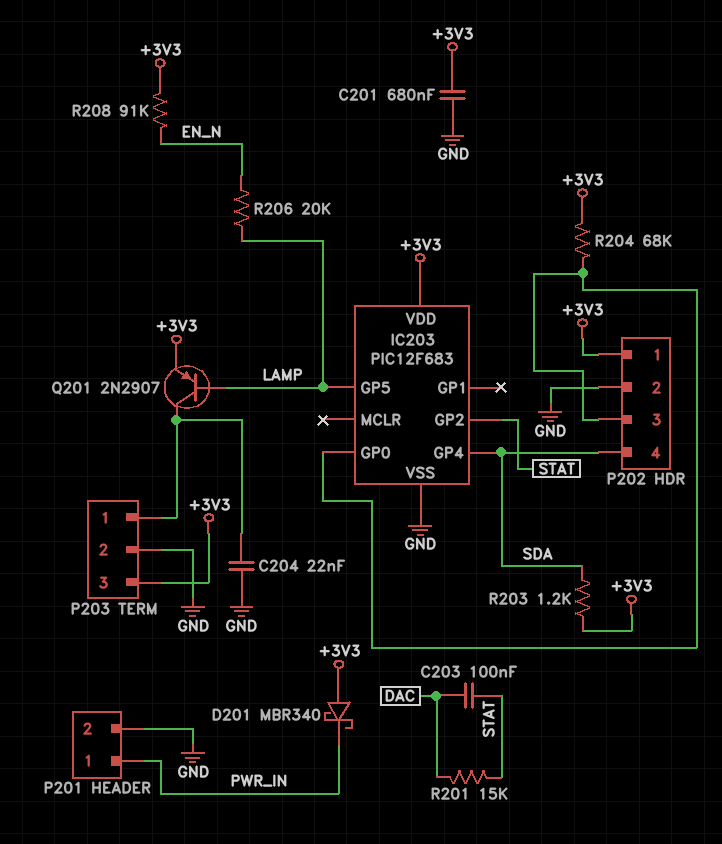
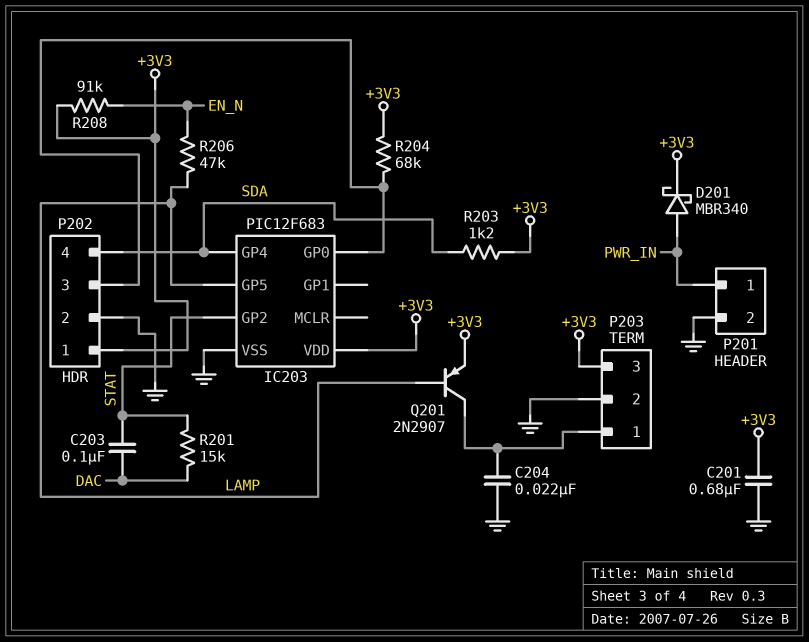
D201: schottky MBR340 (A +3V3, K PWR_IN) -> schottky MBR340 (A PWR_IN, K +3V3)
R206: 20k (EN_N, LAMP) -> 47k (EN_N, LAMP)

